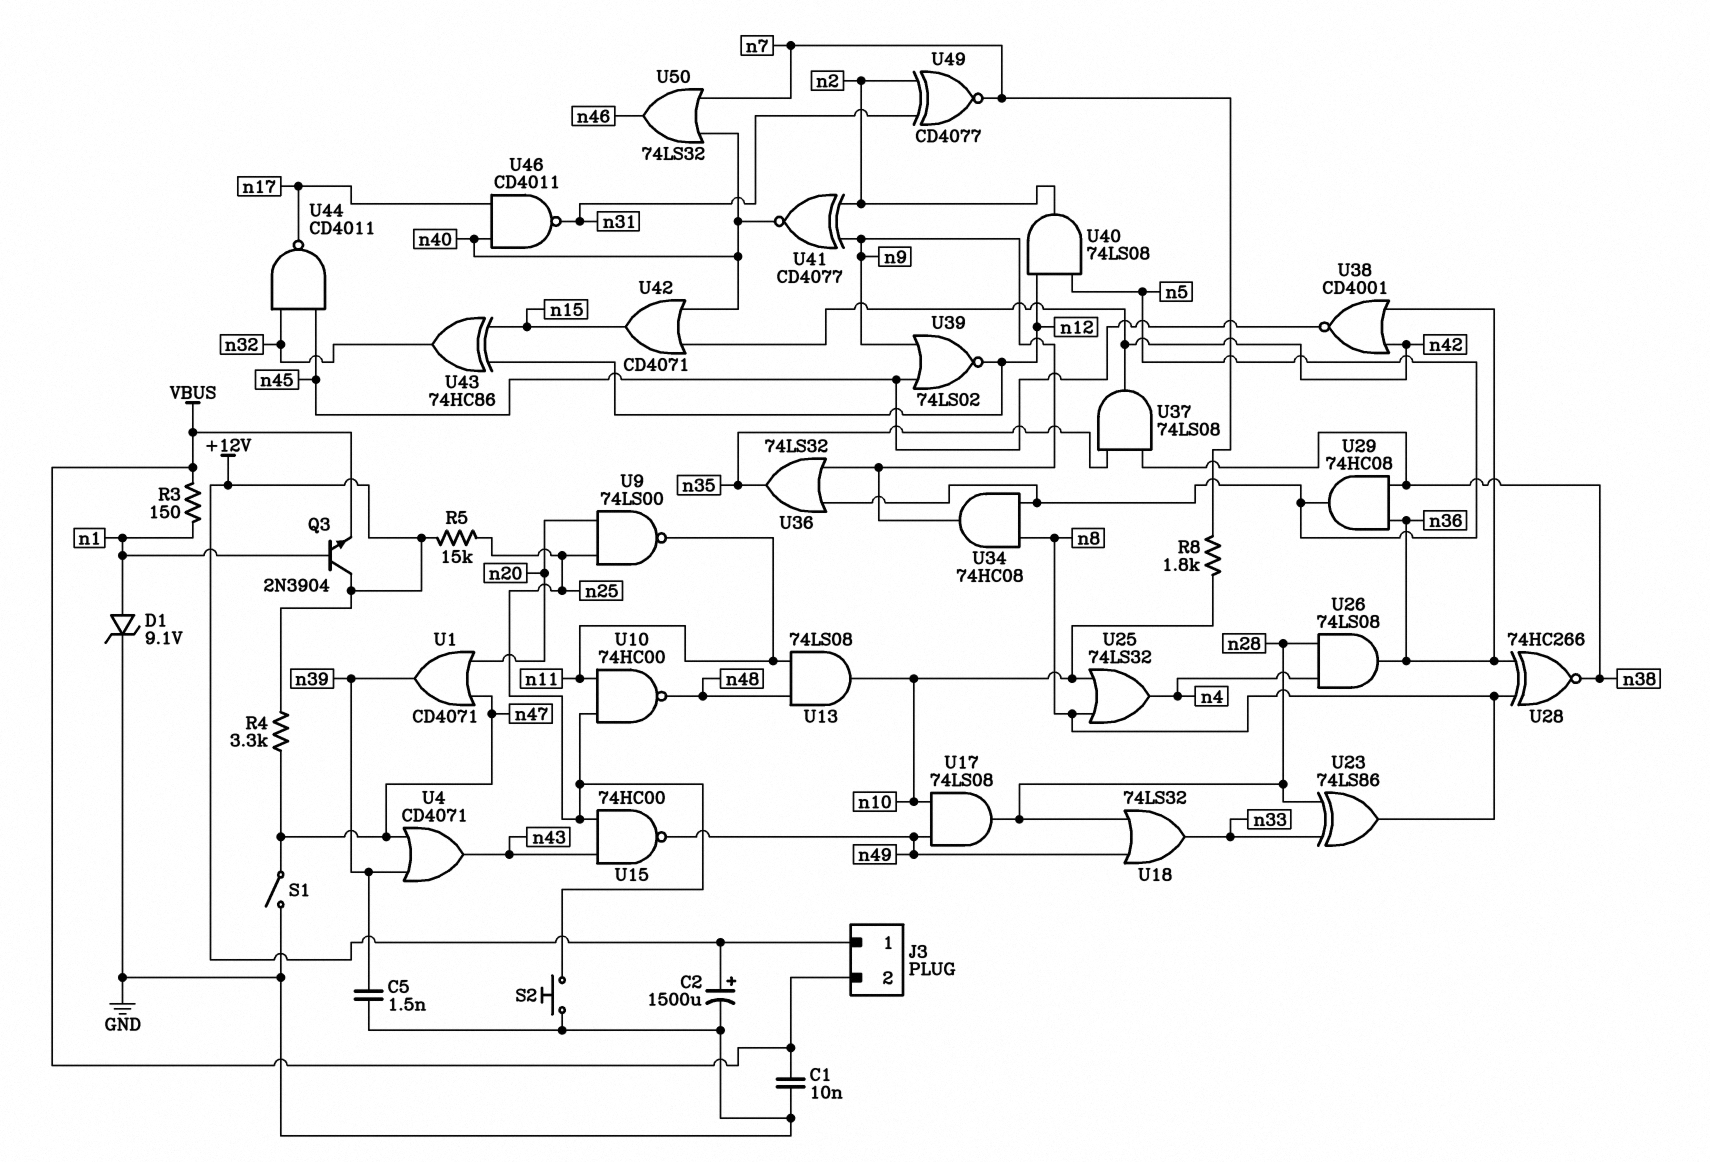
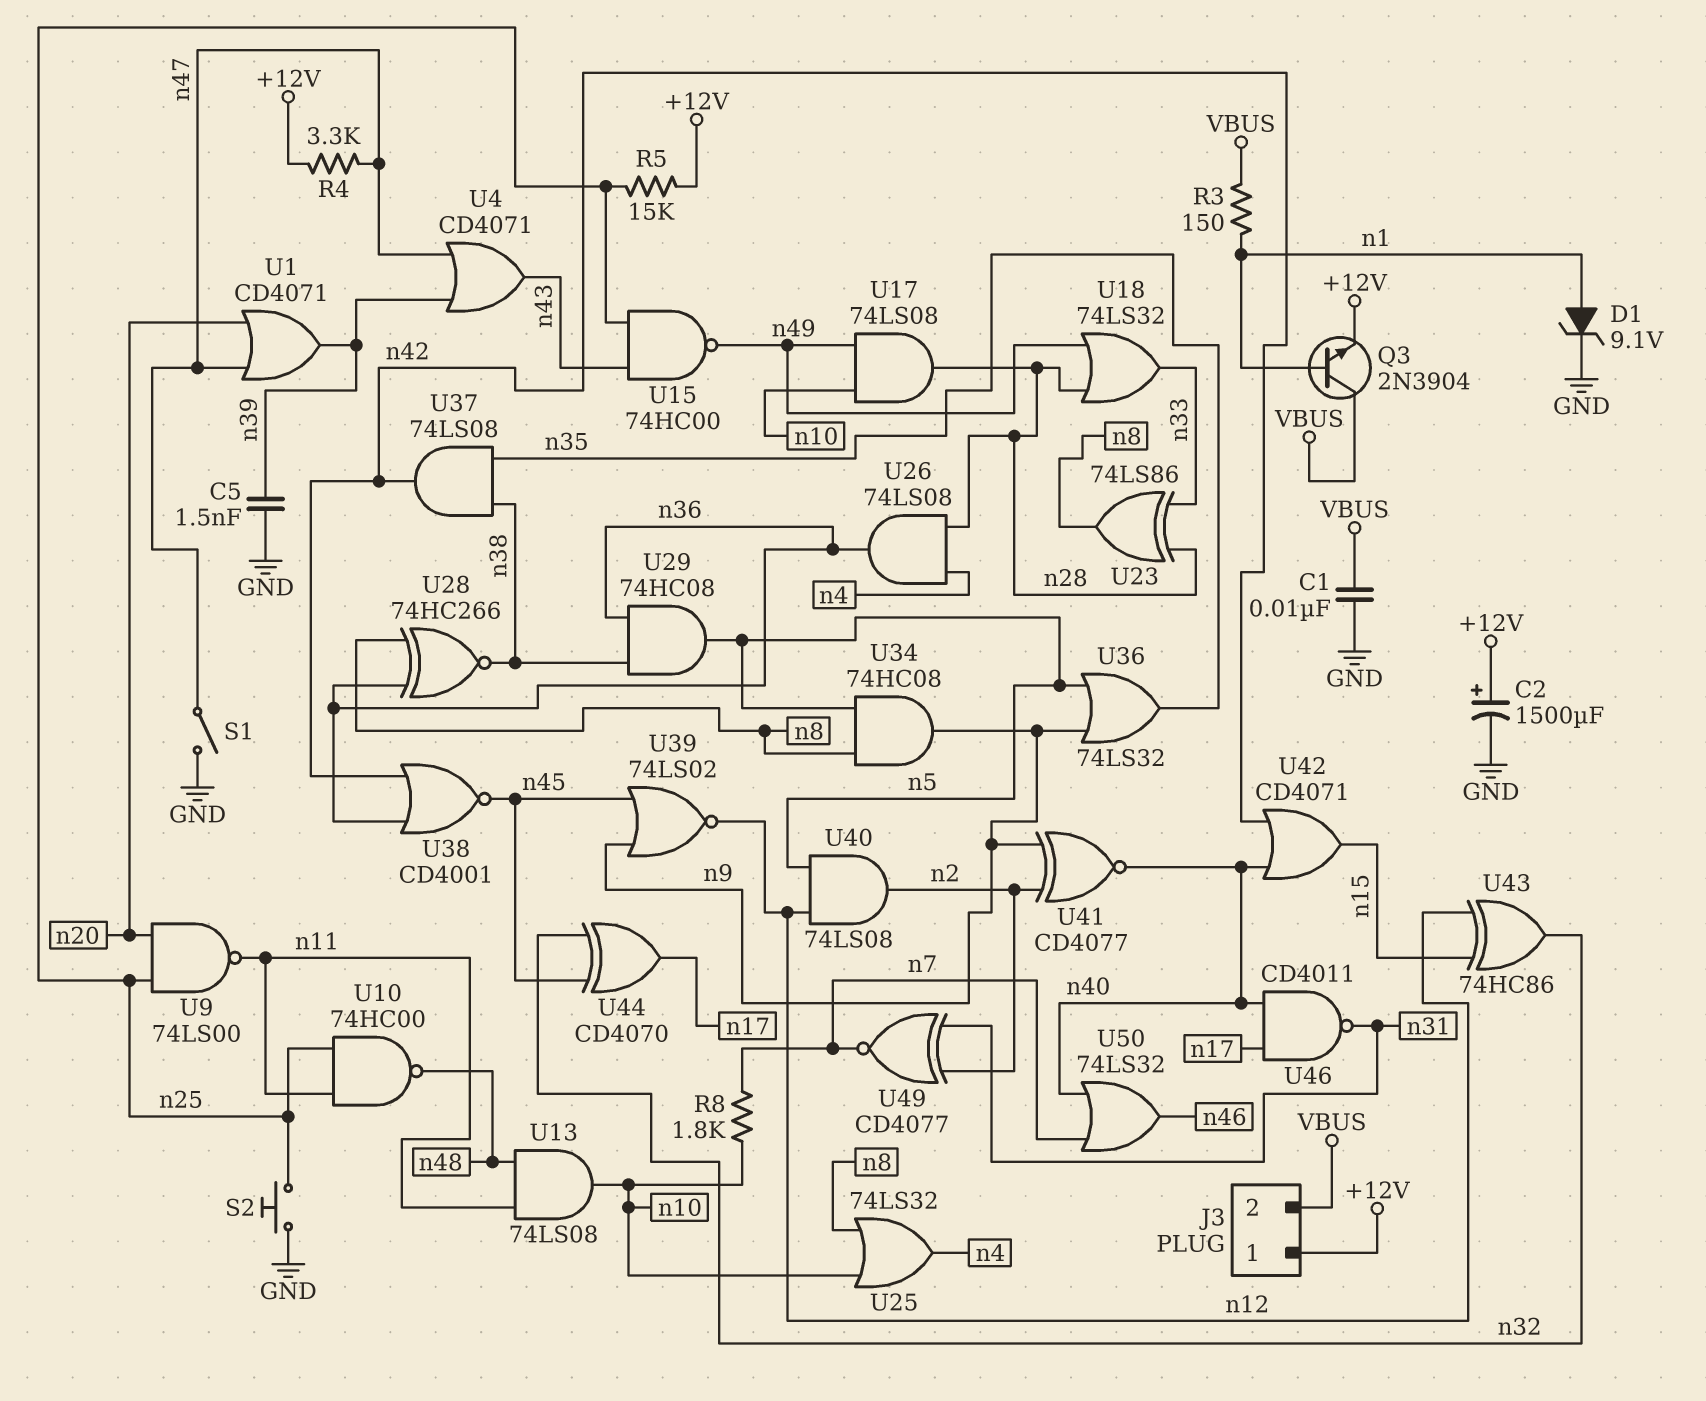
Q3: NPN 2N3904 (B n1, C +12V, E VBUS) -> NPN 2N3904 (B n1, C VBUS, E +12V)
U44: NAND CD4011 (in n32, in n45, out n17) -> XOR CD4070 (in n32, in n45, out n17)

